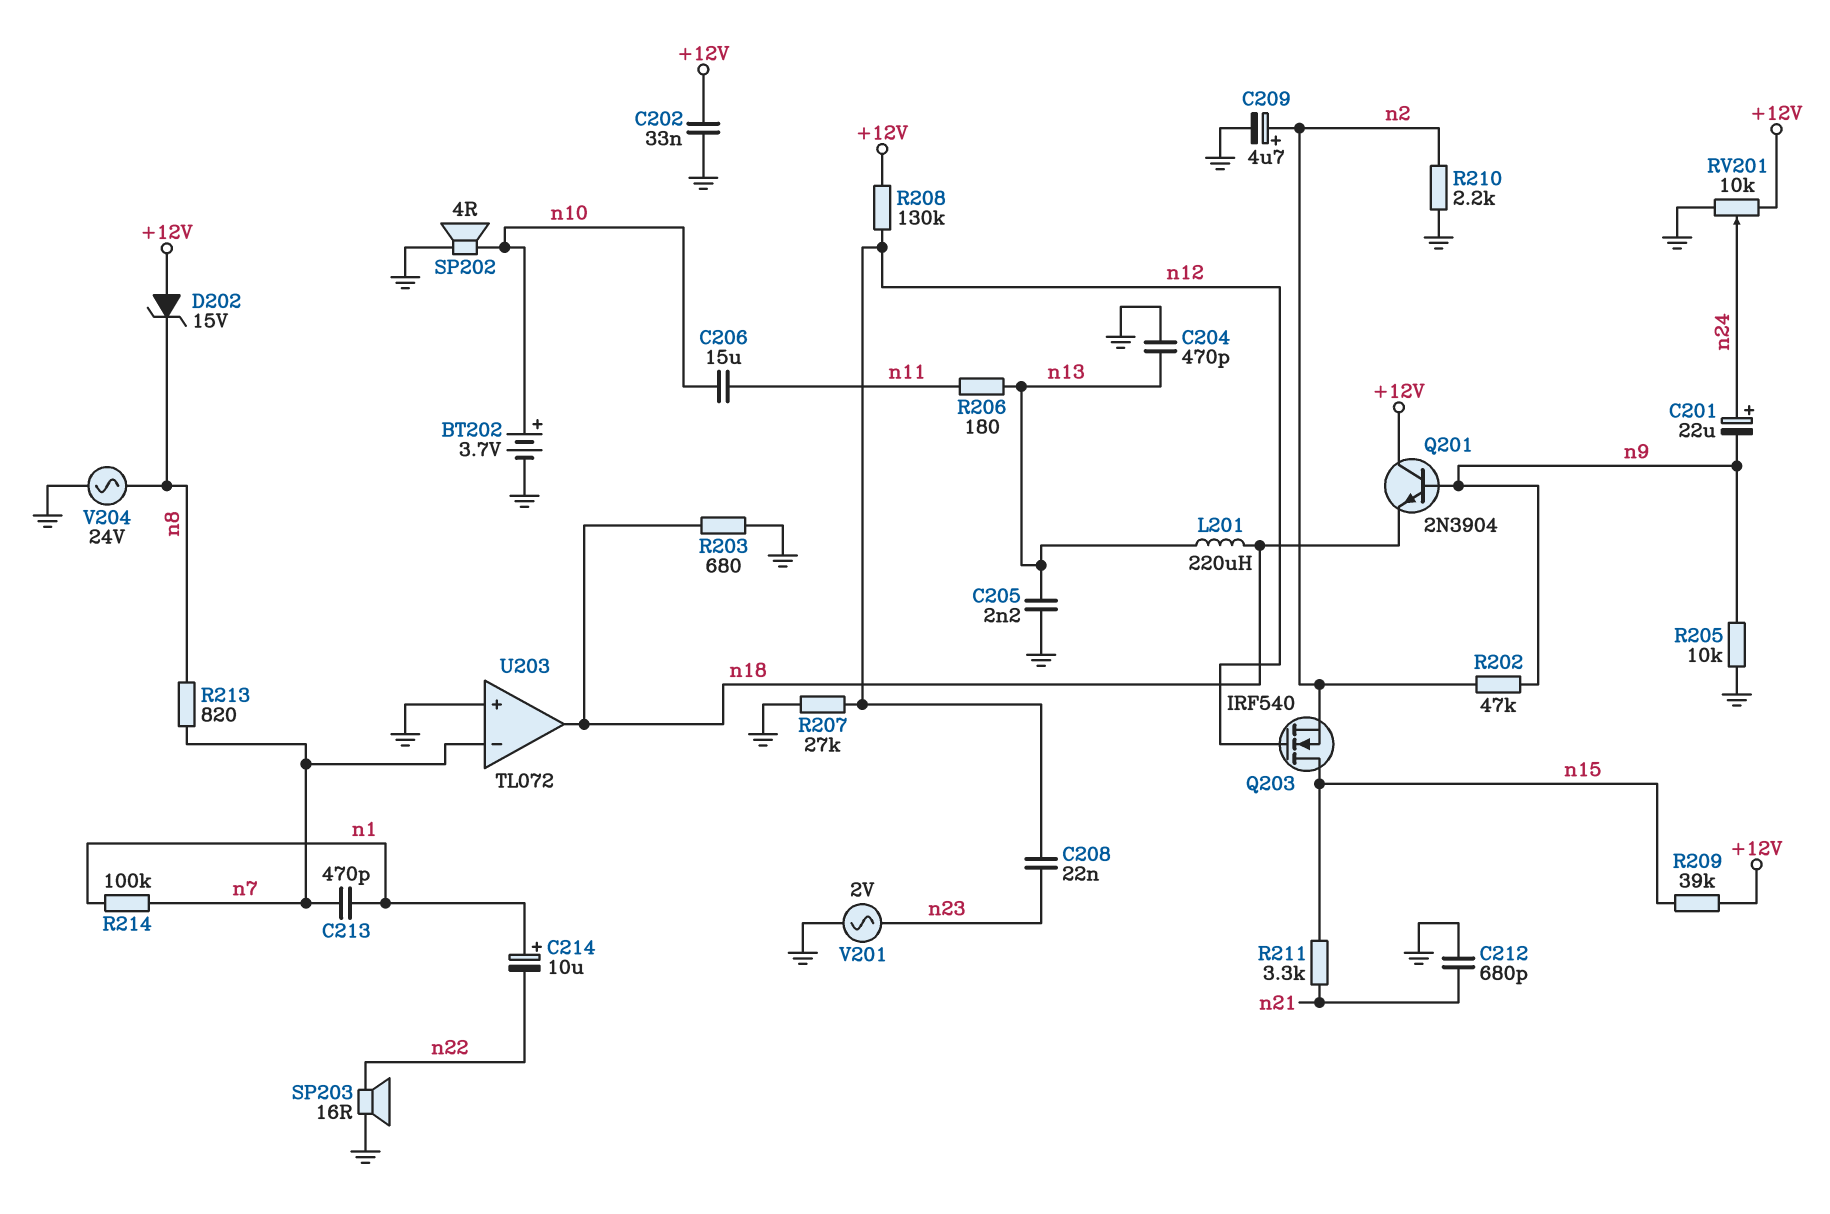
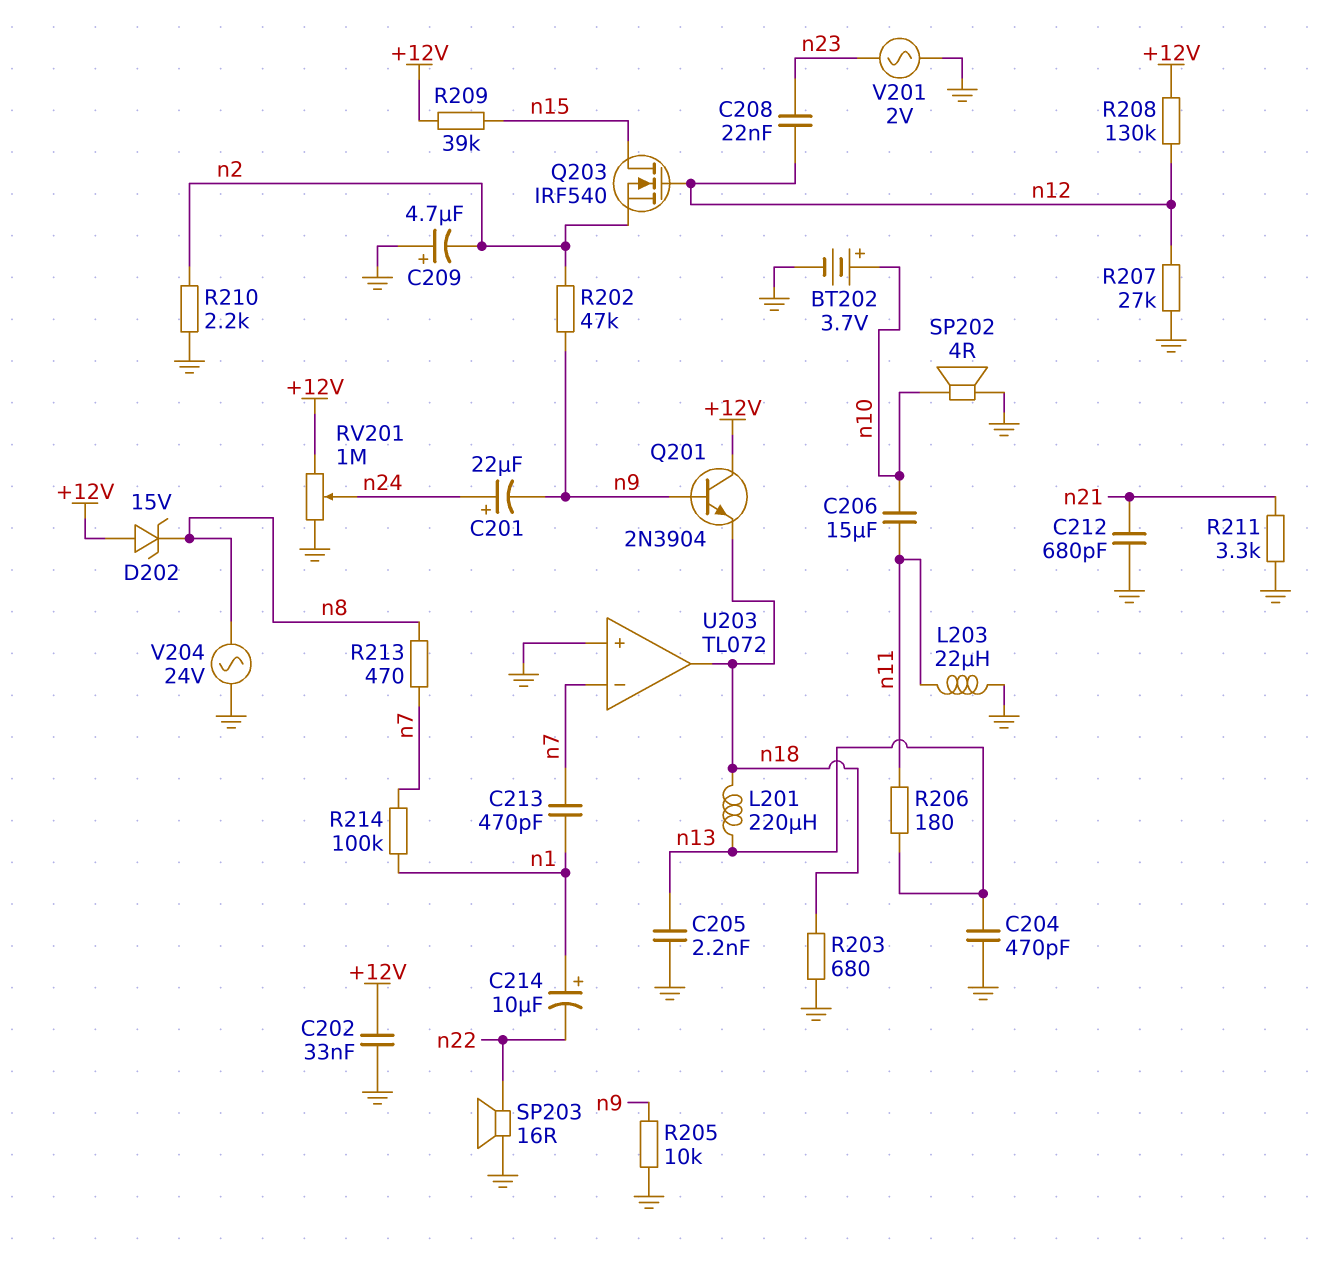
C209: 4.7uF (plus n2, minus GND) -> 4.7uF (plus GND, minus n2)
L203: none -> 22uH (GND, n11)
R211: 3.3k (n15, n21) -> 3.3k (GND, n21)
R213: 820 (n7, n8) -> 470 (n7, n8)
RV201: 10k (+12V, GND, wiper n24) -> 1M (+12V, GND, wiper n24)

